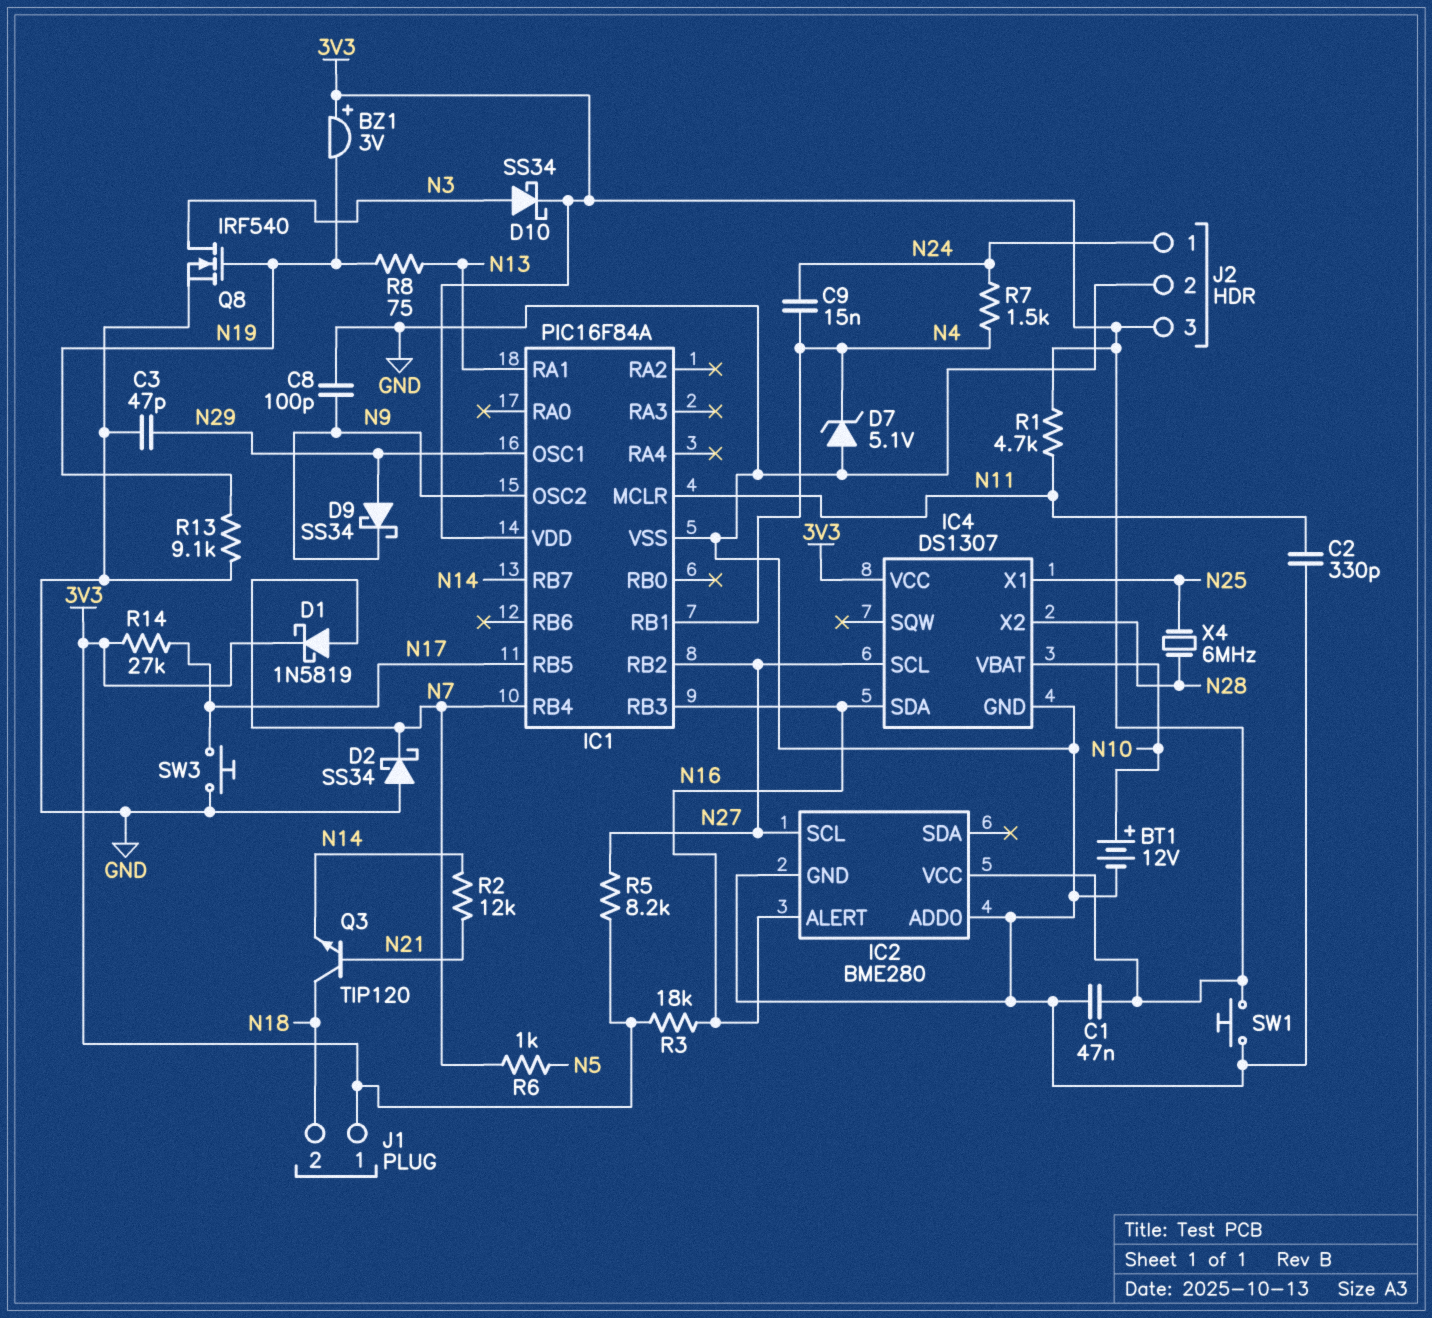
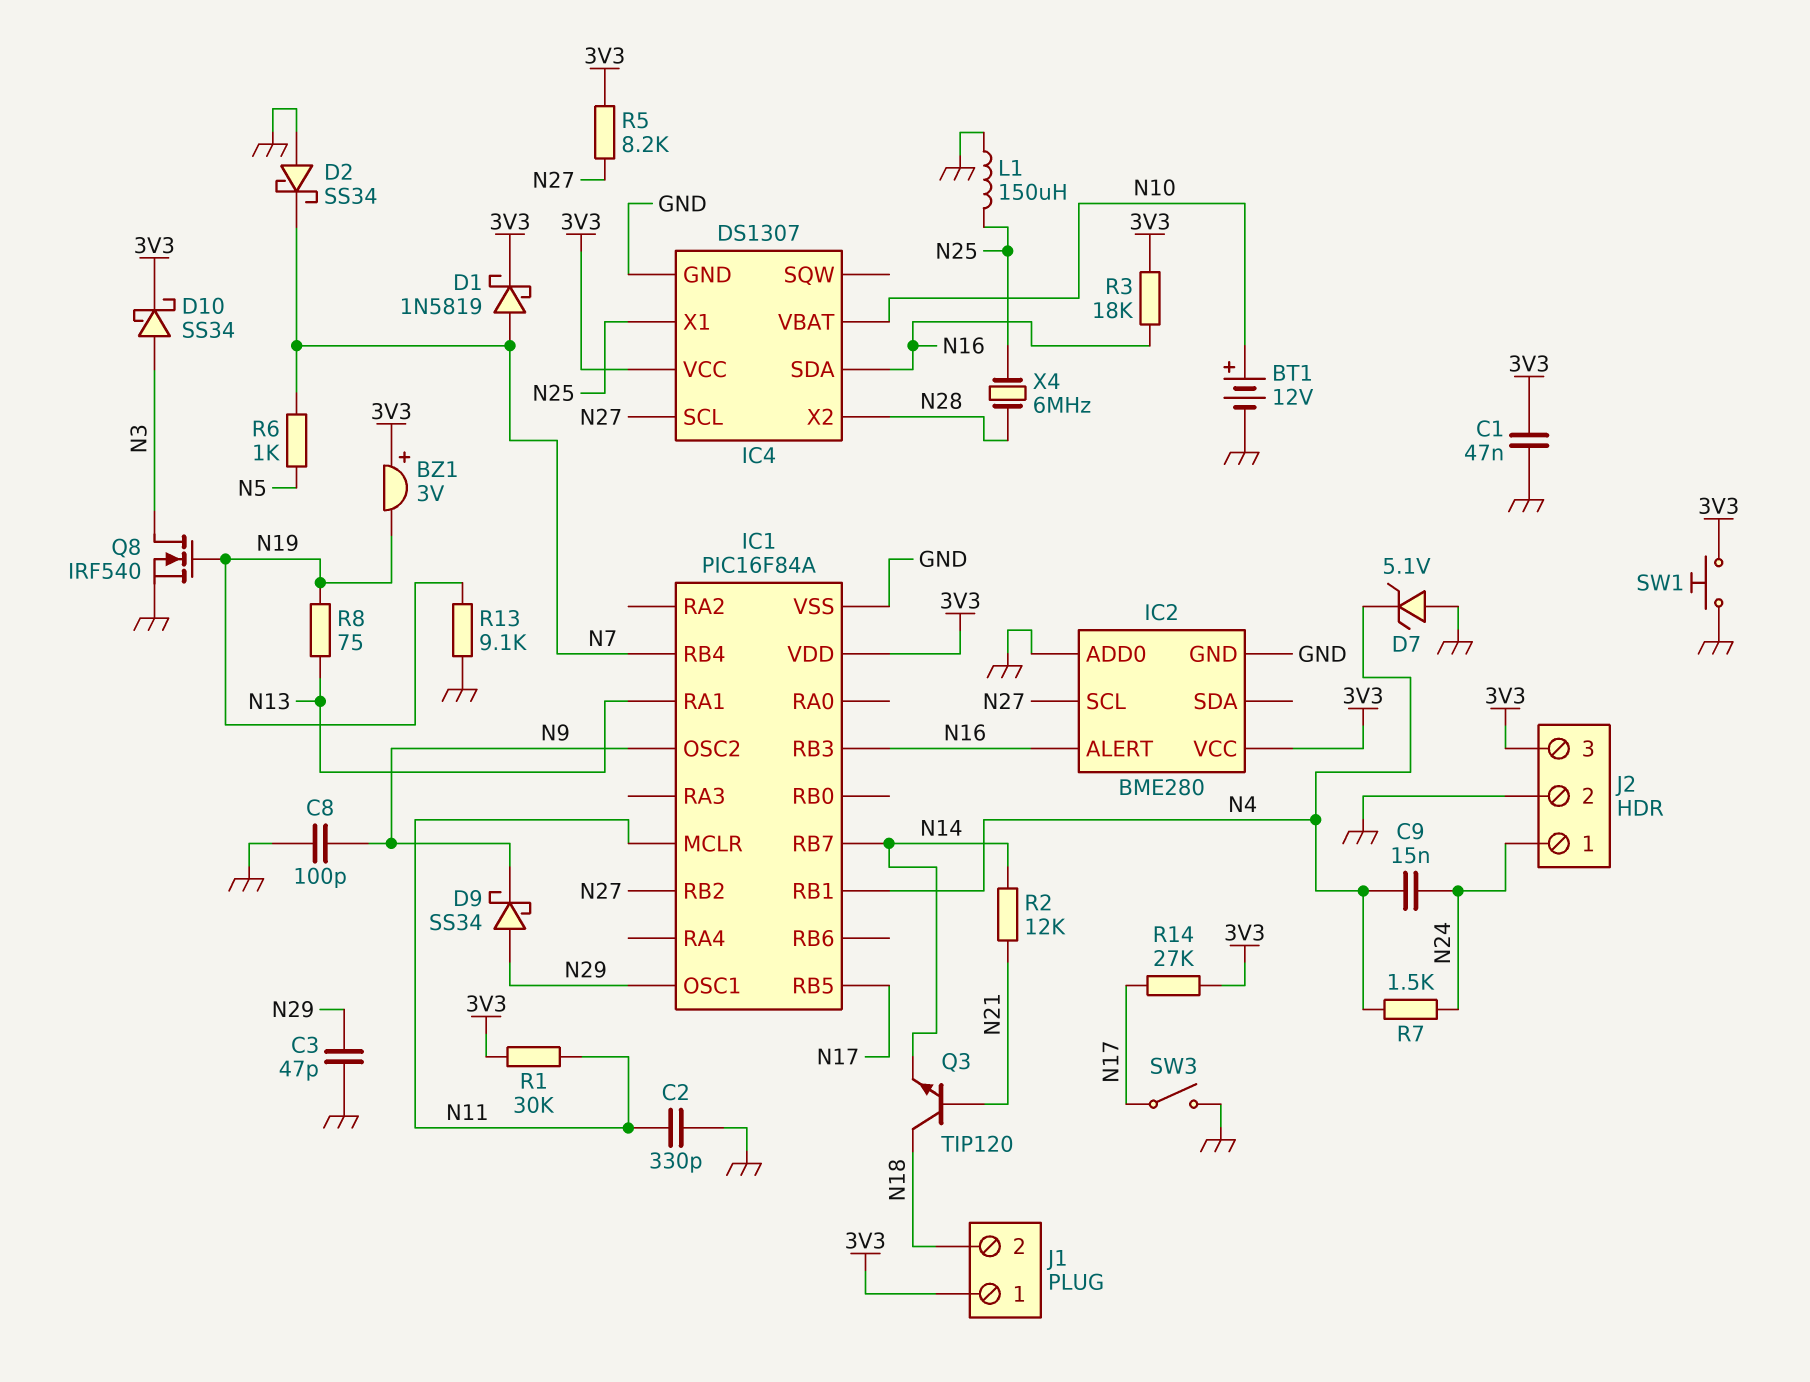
L1: none -> 150uH (GND, N25)
R1: 4.7k (3V3, N11) -> 30k (3V3, N11)
SW3: button (GND, N17) -> switch (GND, N17)

